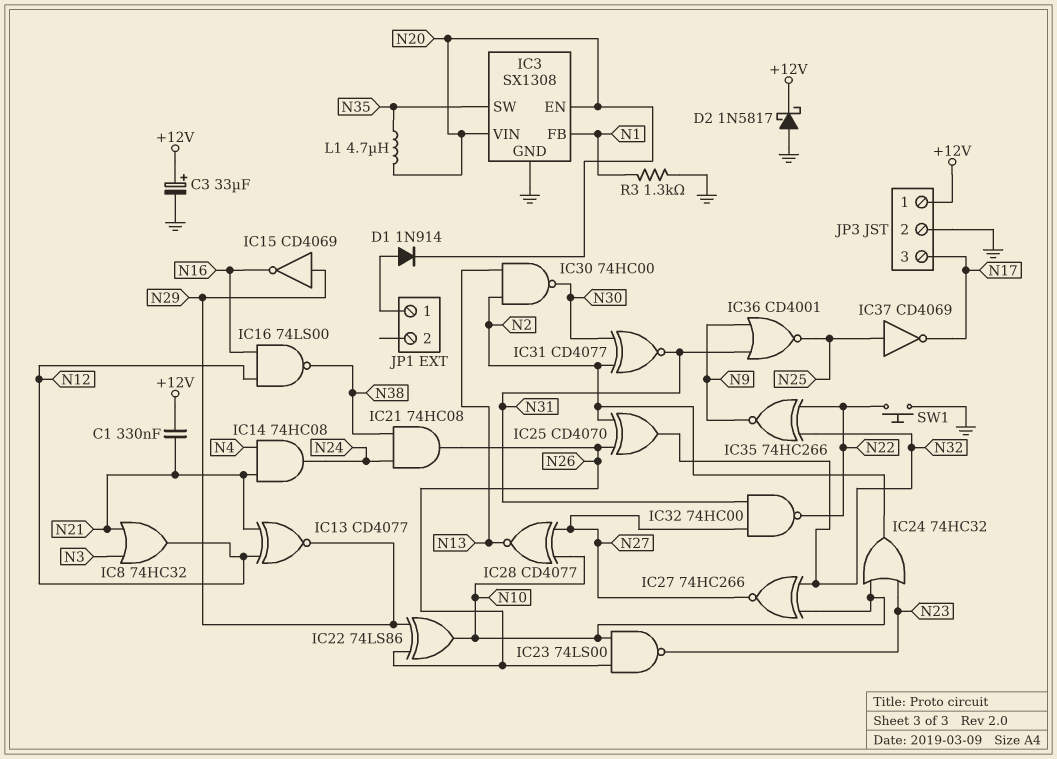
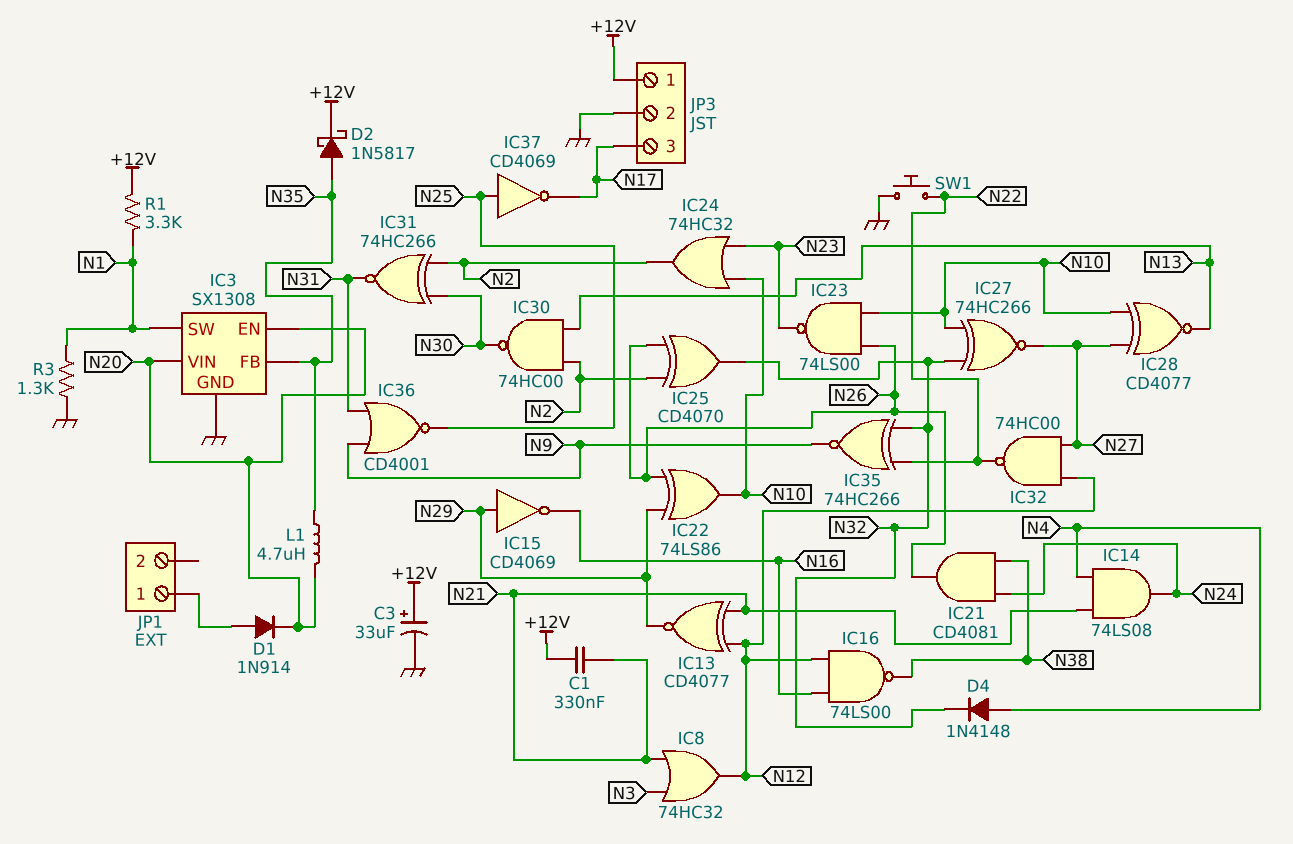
D2: schottky 1N5817 (A GND, K +12V) -> schottky 1N5817 (A N35, K +12V)
D4: none -> diode 1N4148 (A N4, K N32)
IC3 pin FB: N1 -> N35
IC3 pin SW: N35 -> N1
IC14: AND 74HC08 (in N4, in N21, out N24) -> AND 74LS08 (in N4, in N21, out N24)
IC21: AND 74HC08 (in N24, in N38, out N26) -> AND CD4081 (in N24, in N38, out N26)
IC31: XNOR CD4077 (in N2, in N30, out N31) -> XNOR 74HC266 (in N2, in N30, out N31)
IC32: NAND 74HC00 (in N27, in N31, out N22) -> NAND 74HC00 (in N12, in N27, out N22)
R1: none -> 3.3k (+12V, N1)

